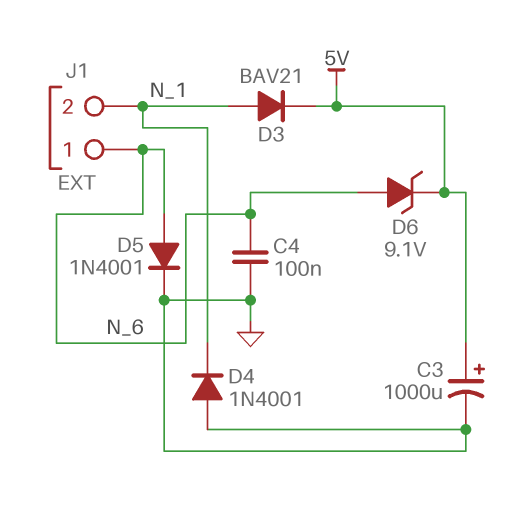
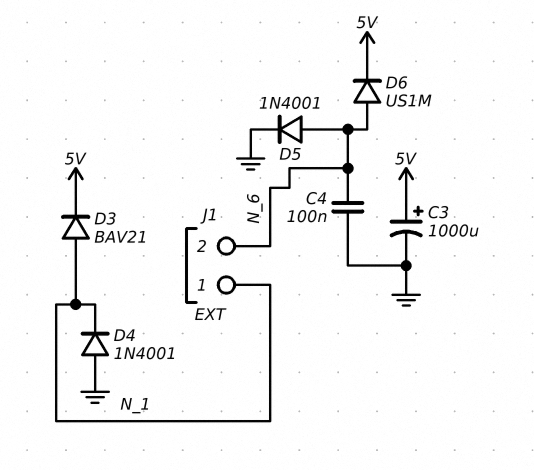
D6: zener 9.1V (A N_6, K 5V) -> diode US1M (A N_6, K 5V)
J1 pin 1: N_6 -> N_1
J1 pin 2: N_1 -> N_6

